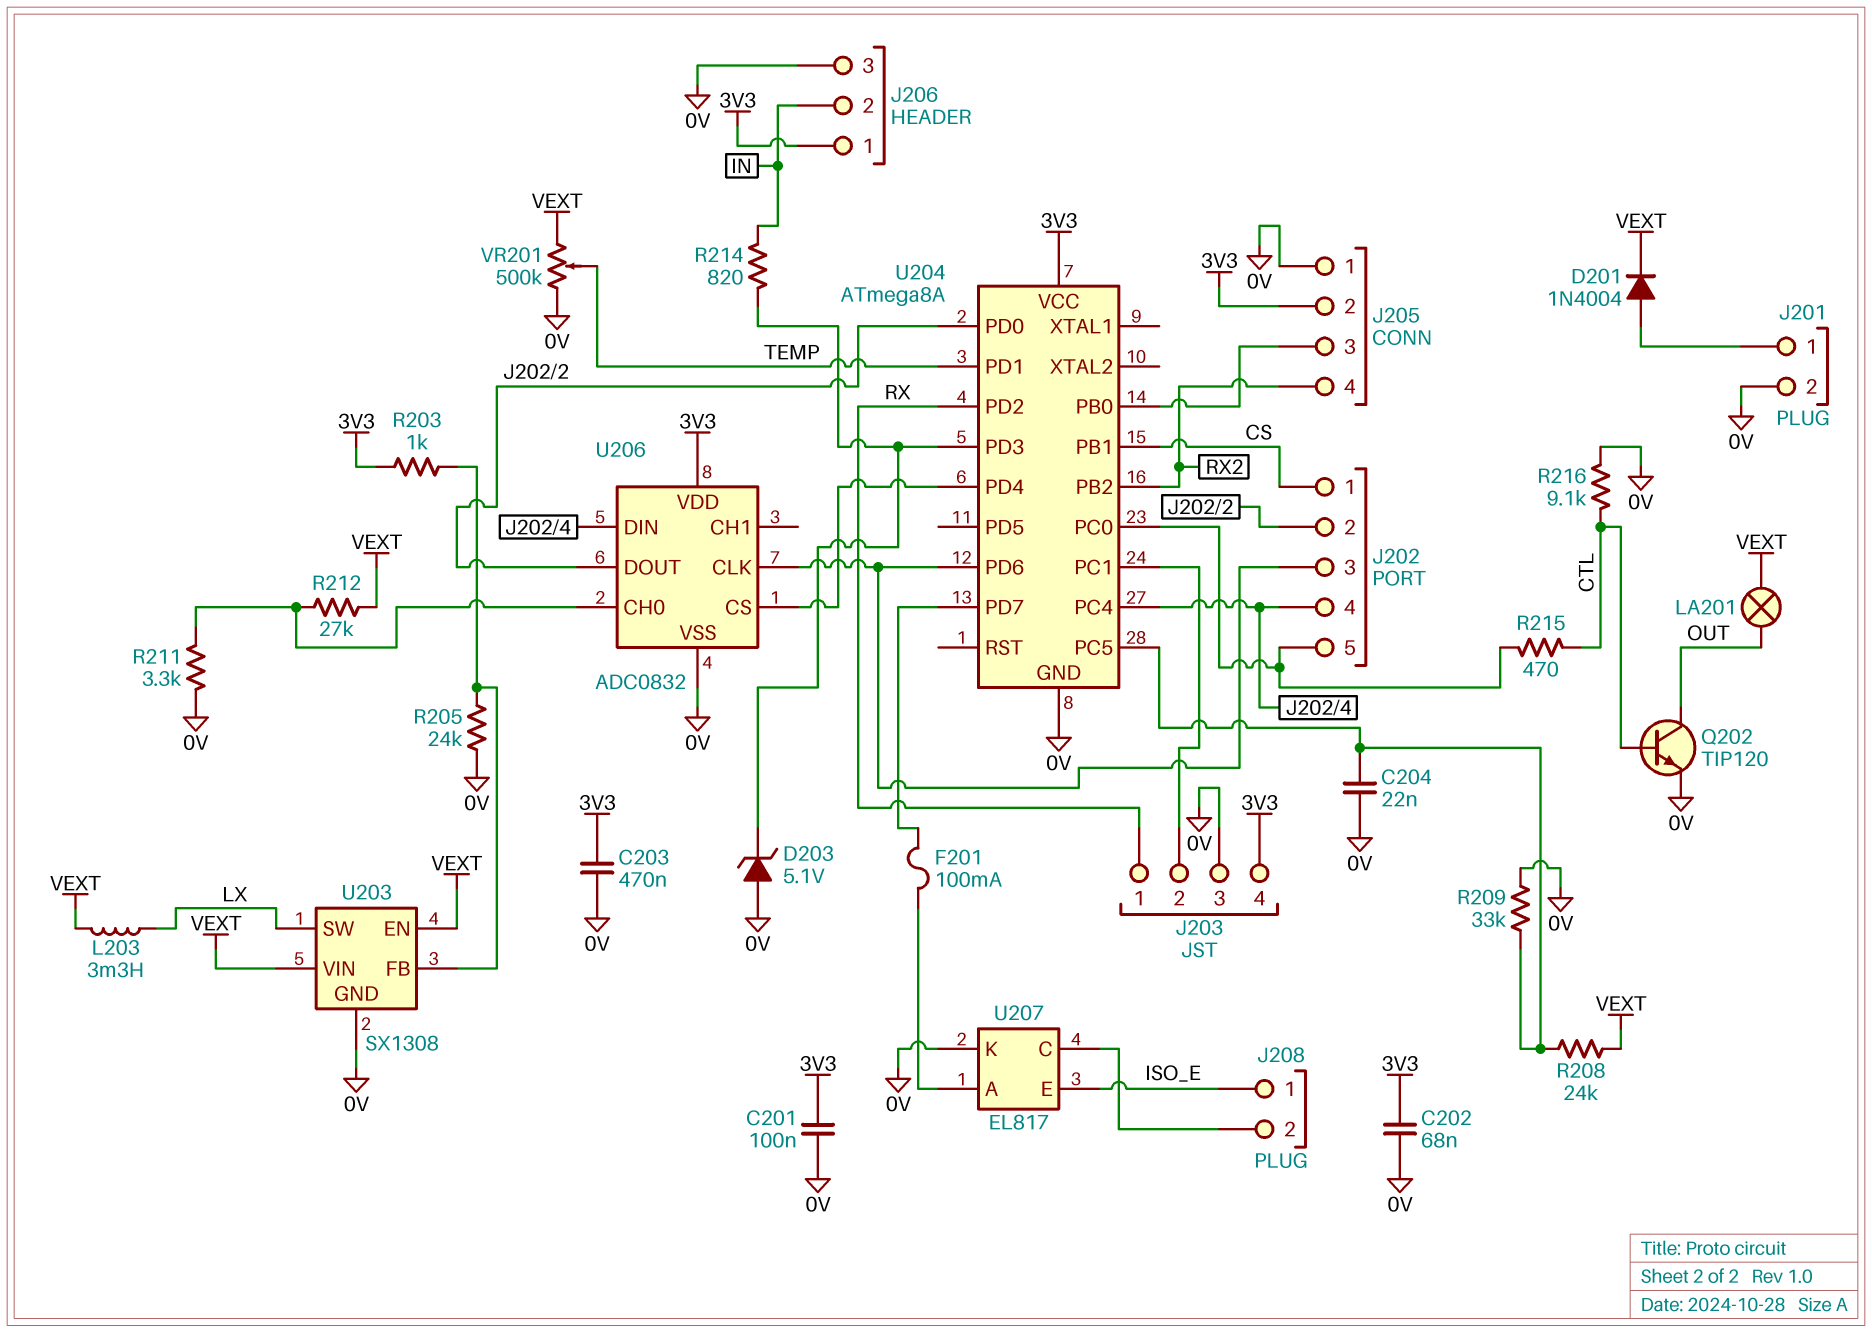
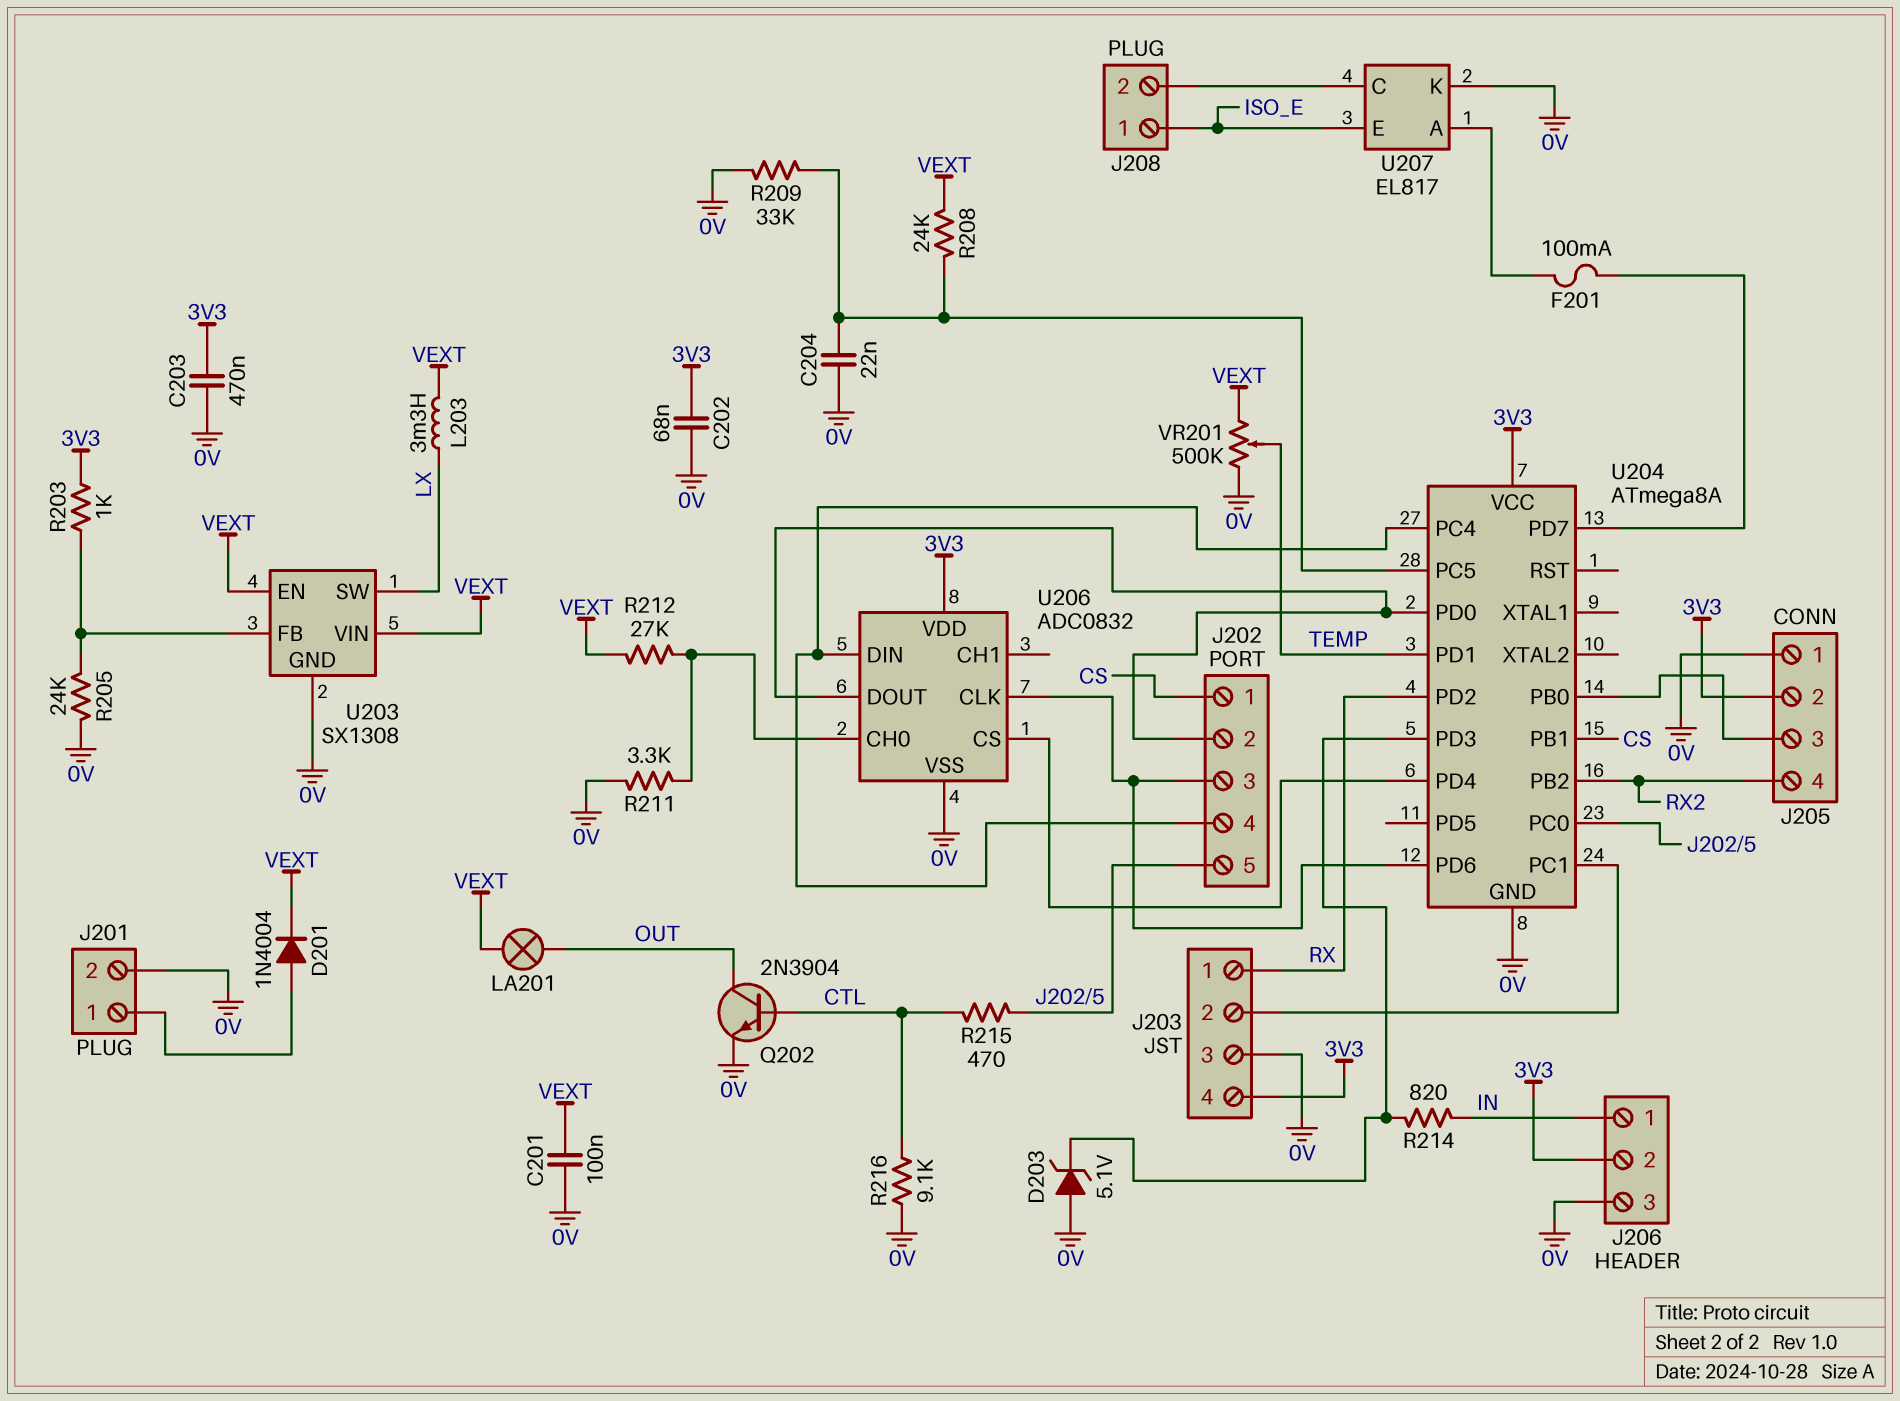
C201: 100nF (0V, 3V3) -> 100nF (0V, VEXT)
J206 pin 1: 3V3 -> IN
J206 pin 2: IN -> 3V3
Q202: NPN TIP120 (B CTL, C OUT, E 0V) -> NPN 2N3904 (B CTL, C OUT, E 0V)

